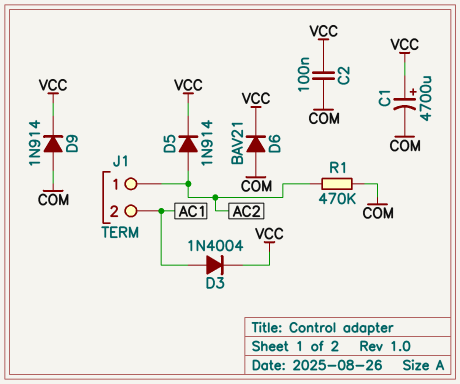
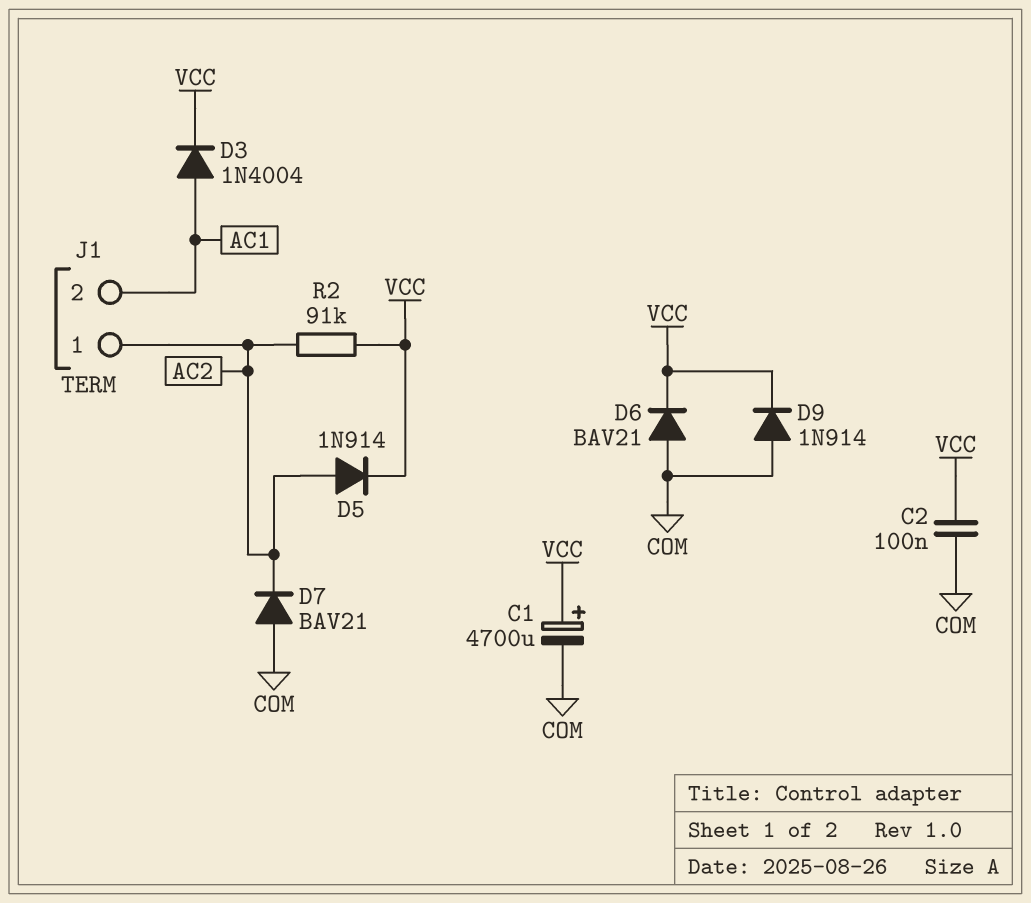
D7: none -> diode BAV21 (A COM, K AC2)
R1: 470k (AC2, COM) -> none
R2: none -> 91k (AC2, VCC)

